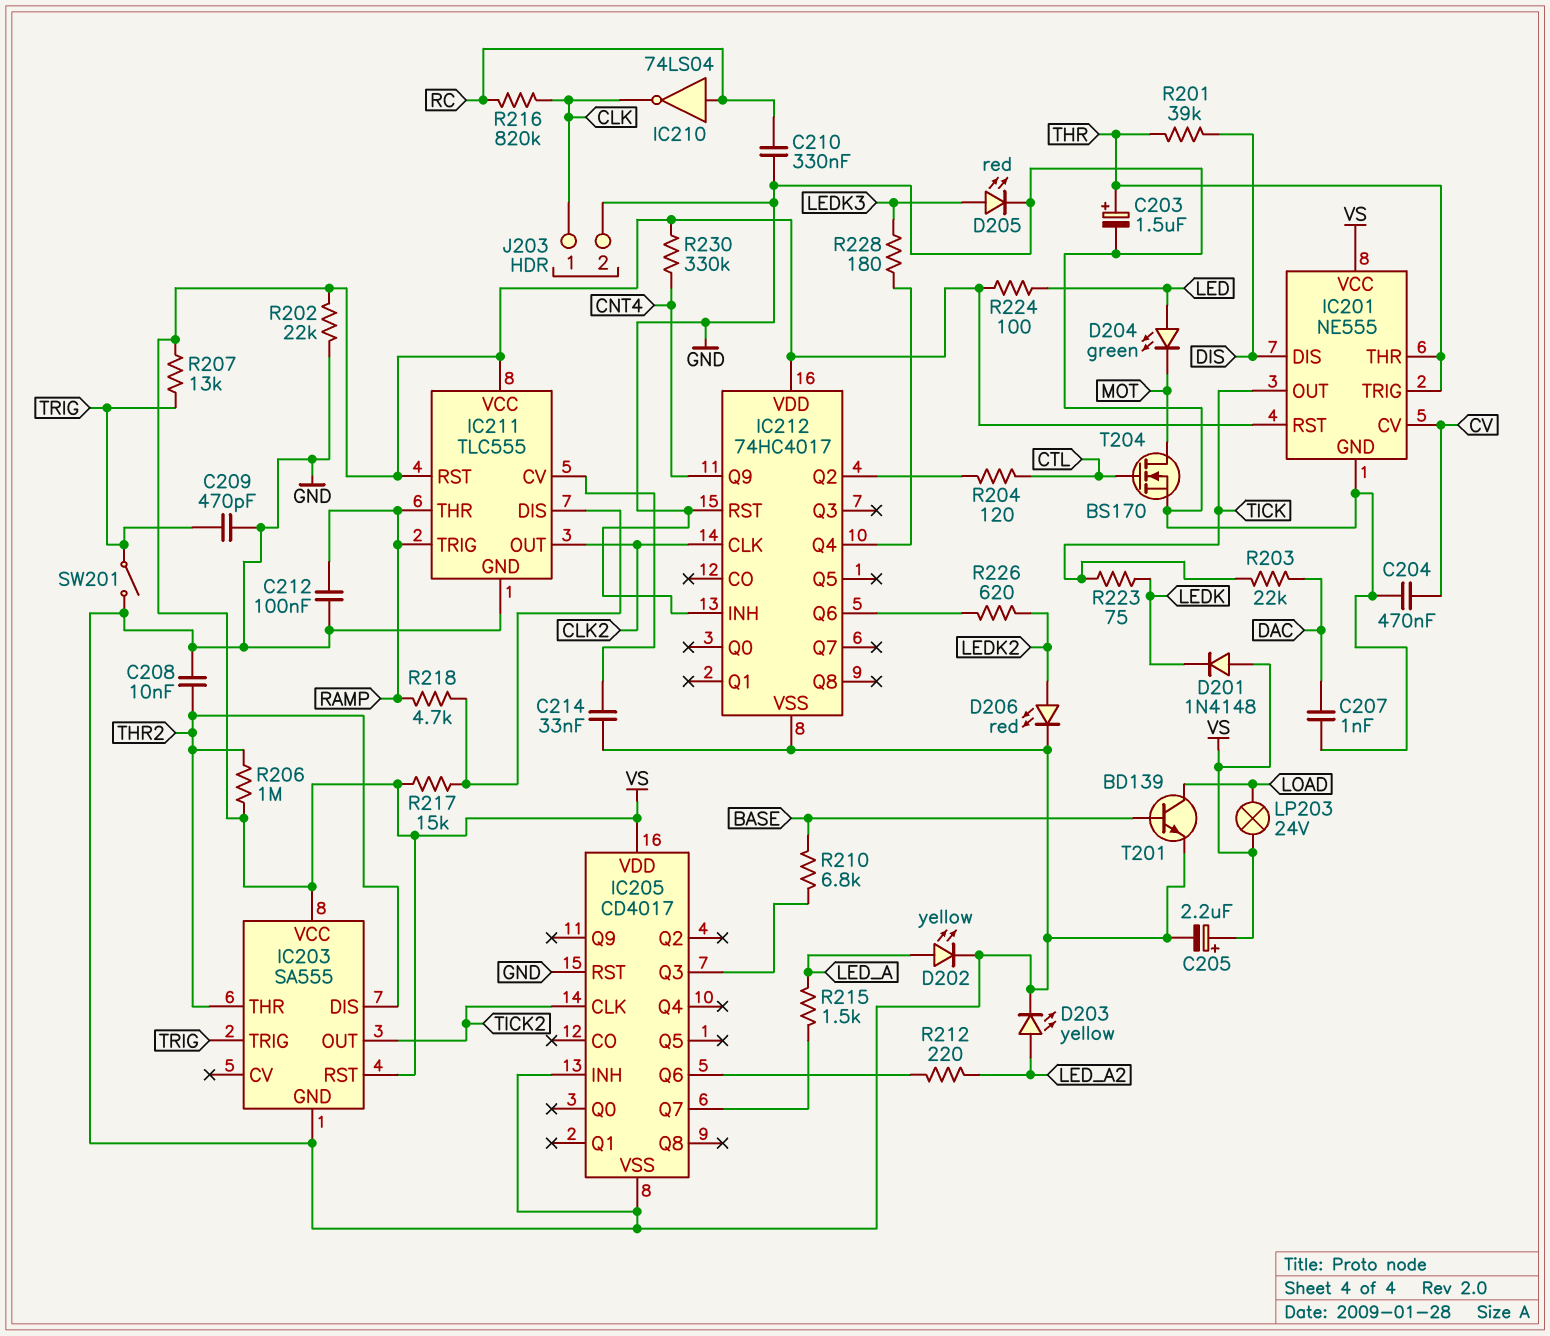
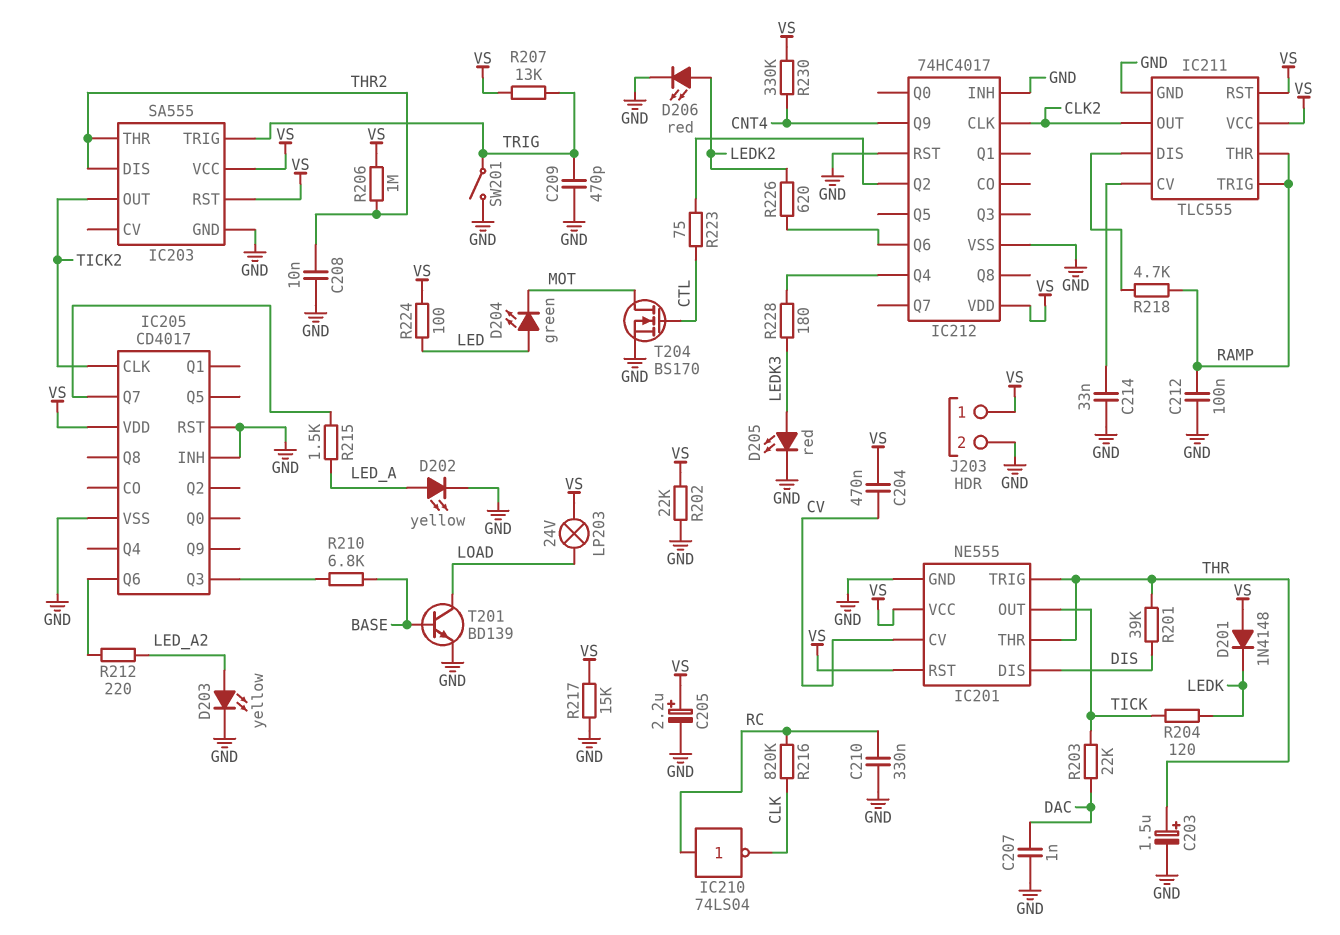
C204: 470nF (CV, GND) -> 470nF (CV, VS)
J203 pin 1: CLK -> VS
R204: 120 (CTL, IC212/Q2) -> 120 (LEDK, TICK)
R217: 15k (IC211/DIS, VS) -> 15k (GND, VS)
R223: 75 (LEDK, TICK) -> 75 (CTL, IC212/Q2)

